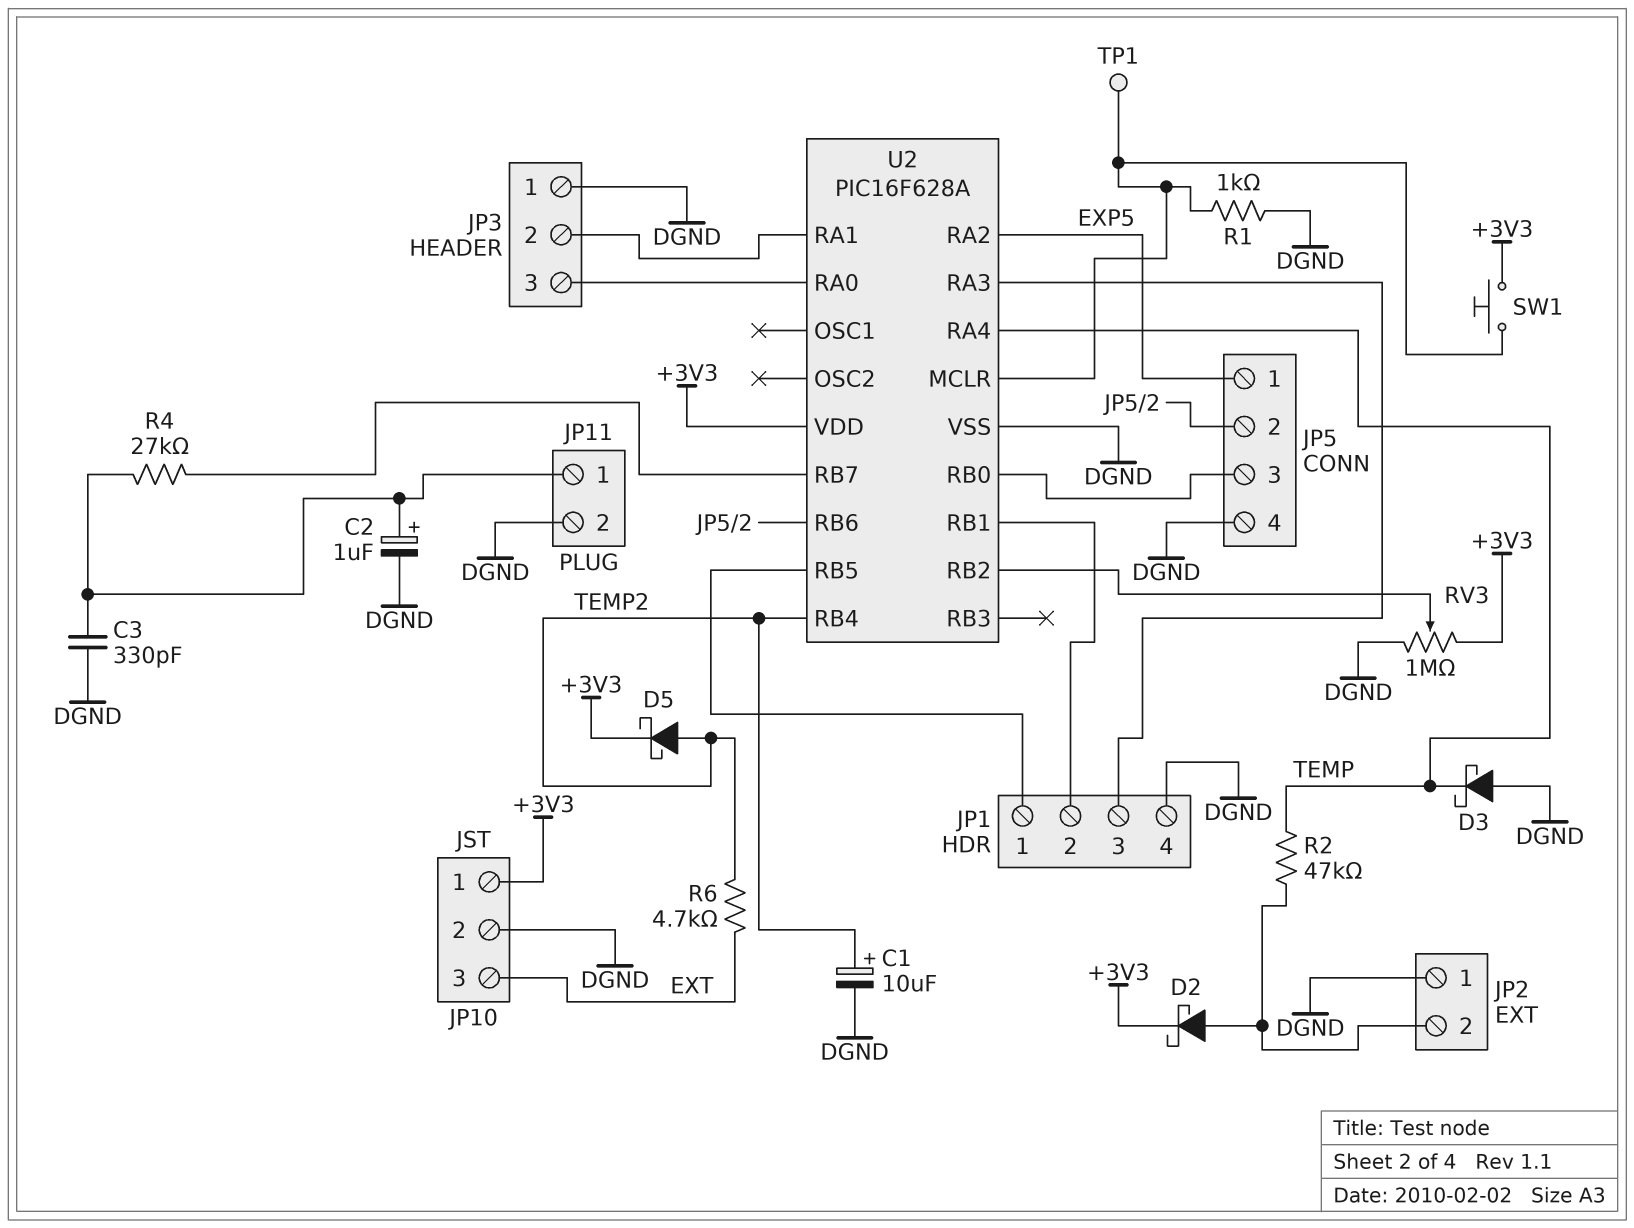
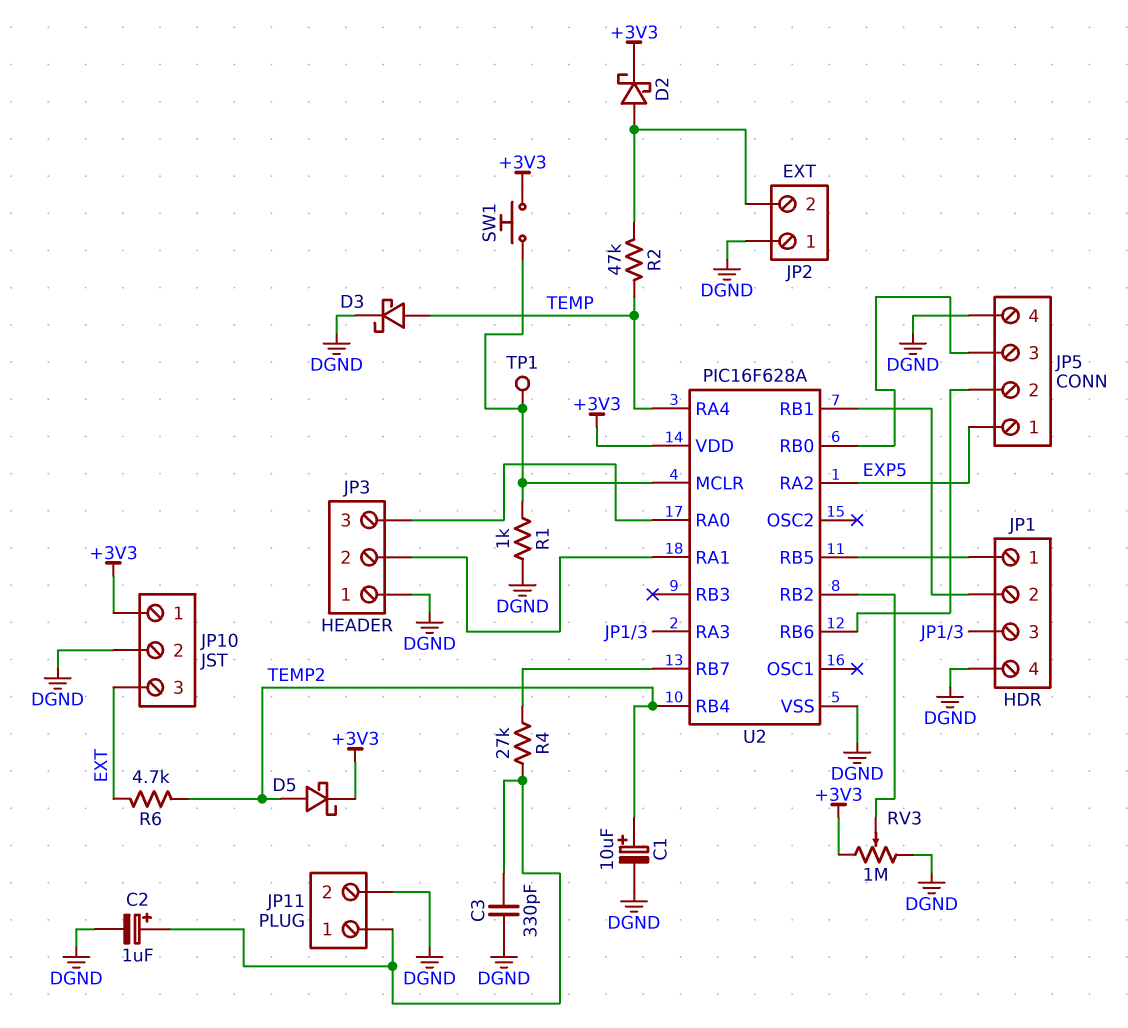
D3: schottky (A DGND, K TEMP) -> schottky (A TEMP, K DGND)

